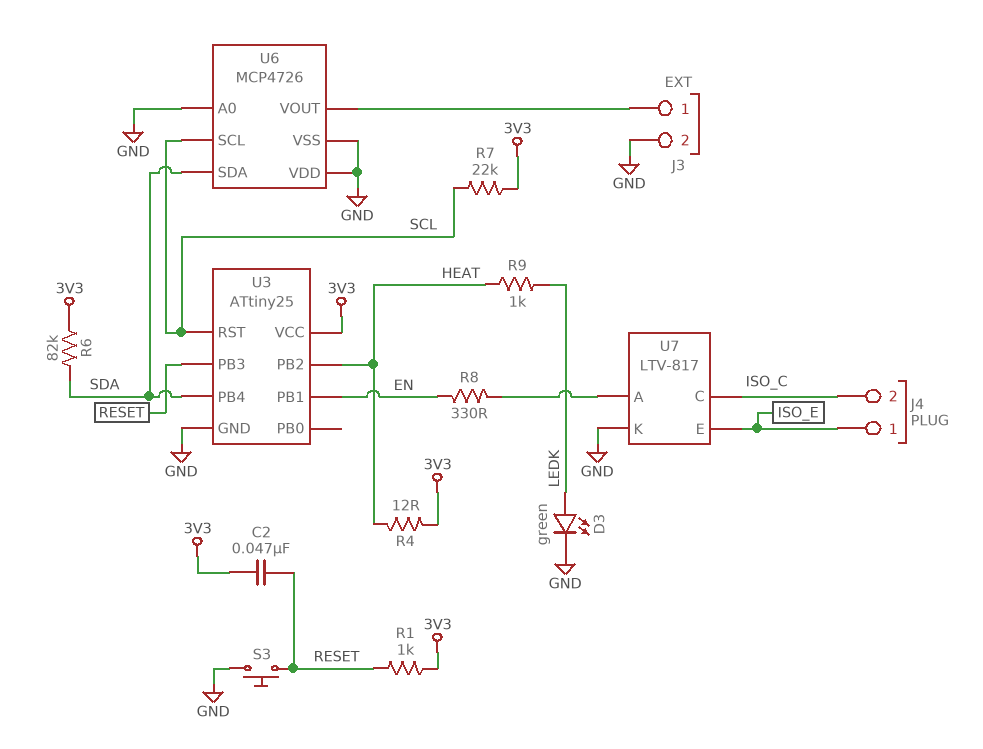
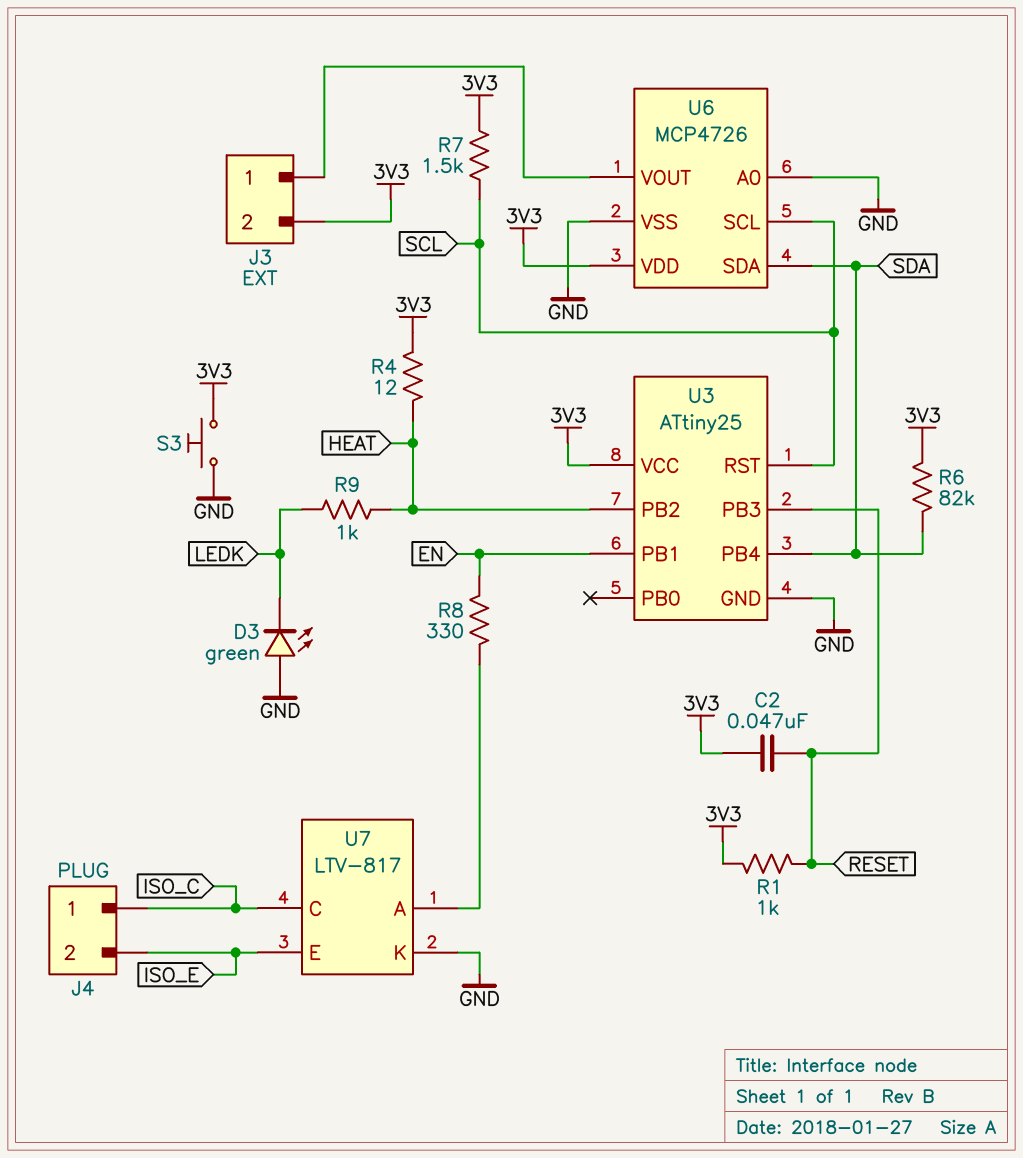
D3: LED green (A LEDK, K GND) -> LED green (A GND, K LEDK)
J3 pin 2: GND -> 3V3
J4 pin 1: ISO_E -> ISO_C
J4 pin 2: ISO_C -> ISO_E
R7: 22k (3V3, SCL) -> 1.5k (3V3, SCL)
S3: button (GND, RESET) -> button (3V3, GND)
U6 pin VDD: GND -> 3V3

